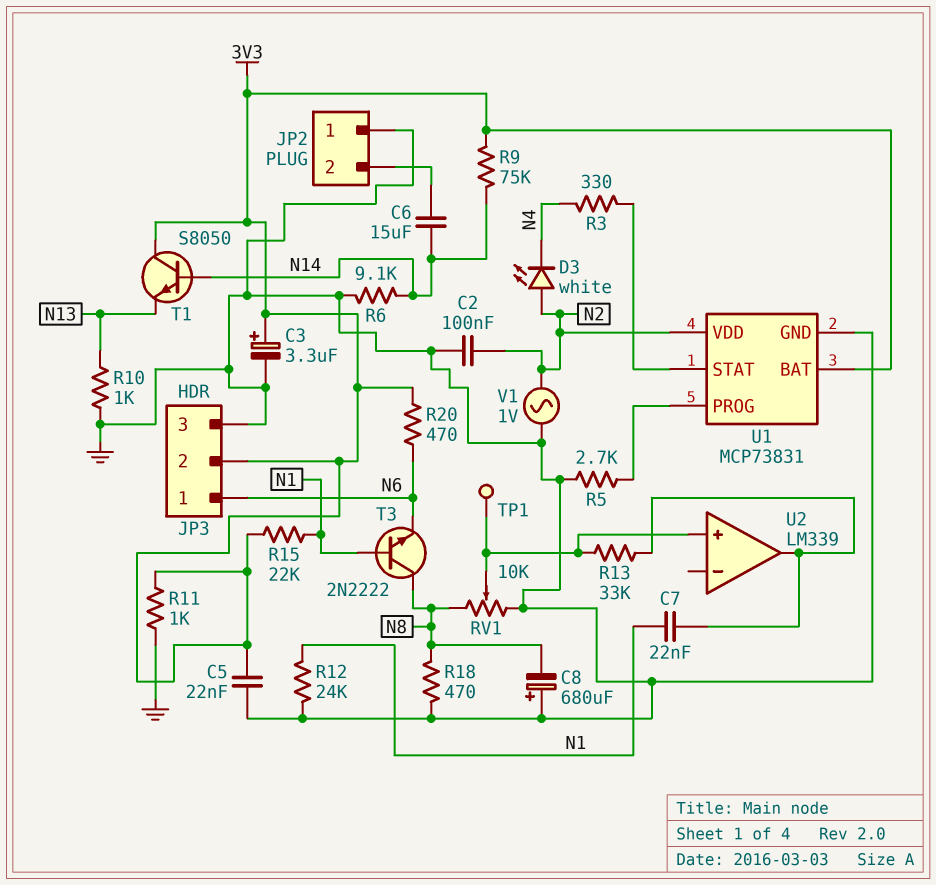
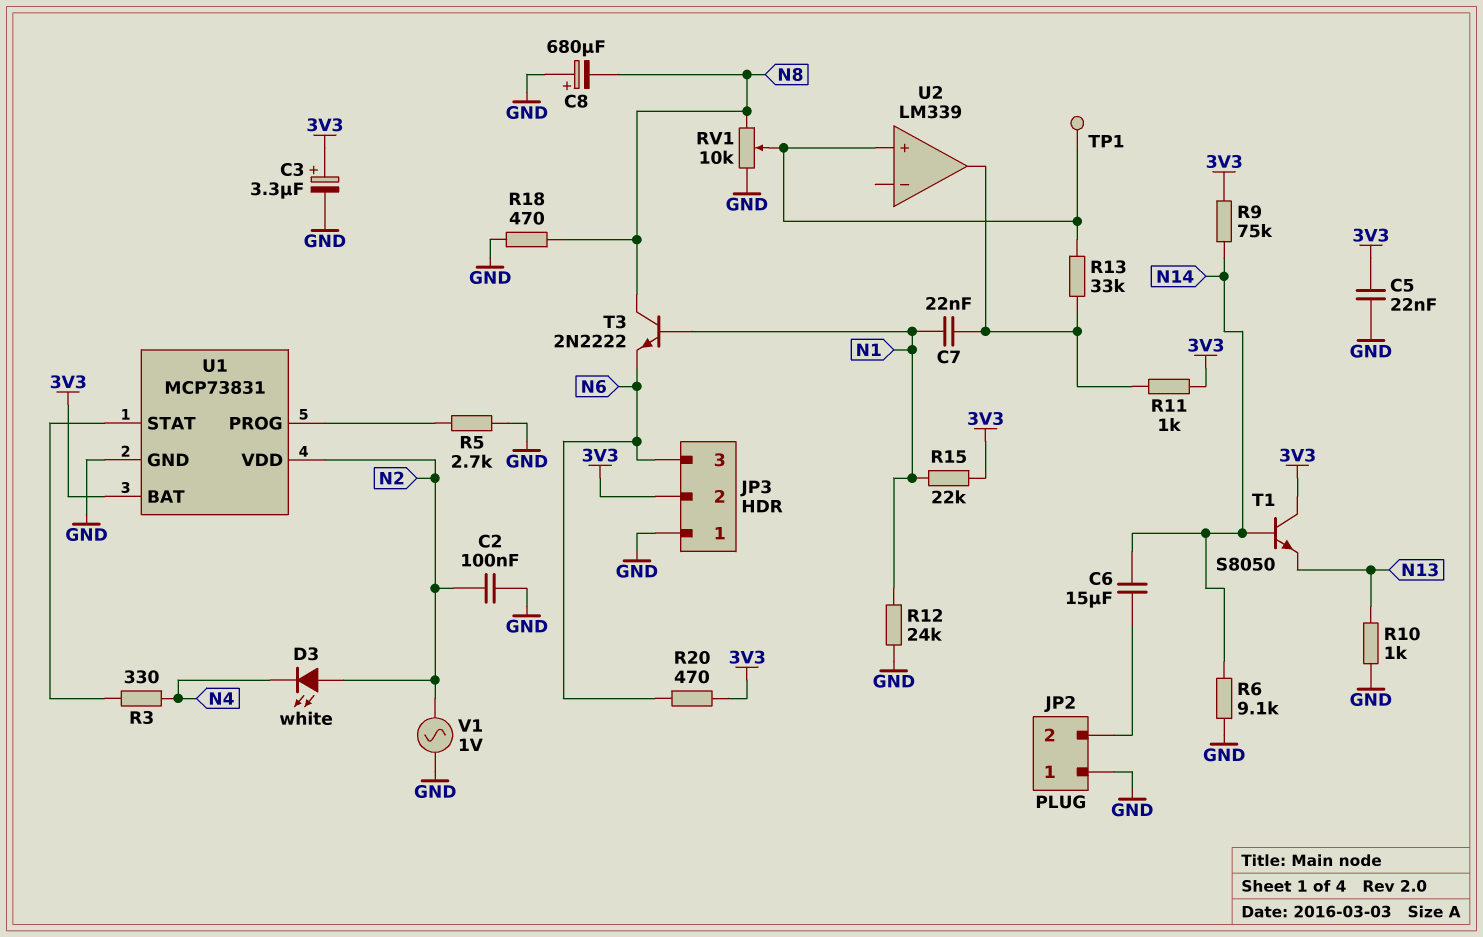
JP3 pin 1: N6 -> GND
JP3 pin 3: GND -> N6
R11: 1k (3V3, GND) -> 1k (3V3, U2/out)

